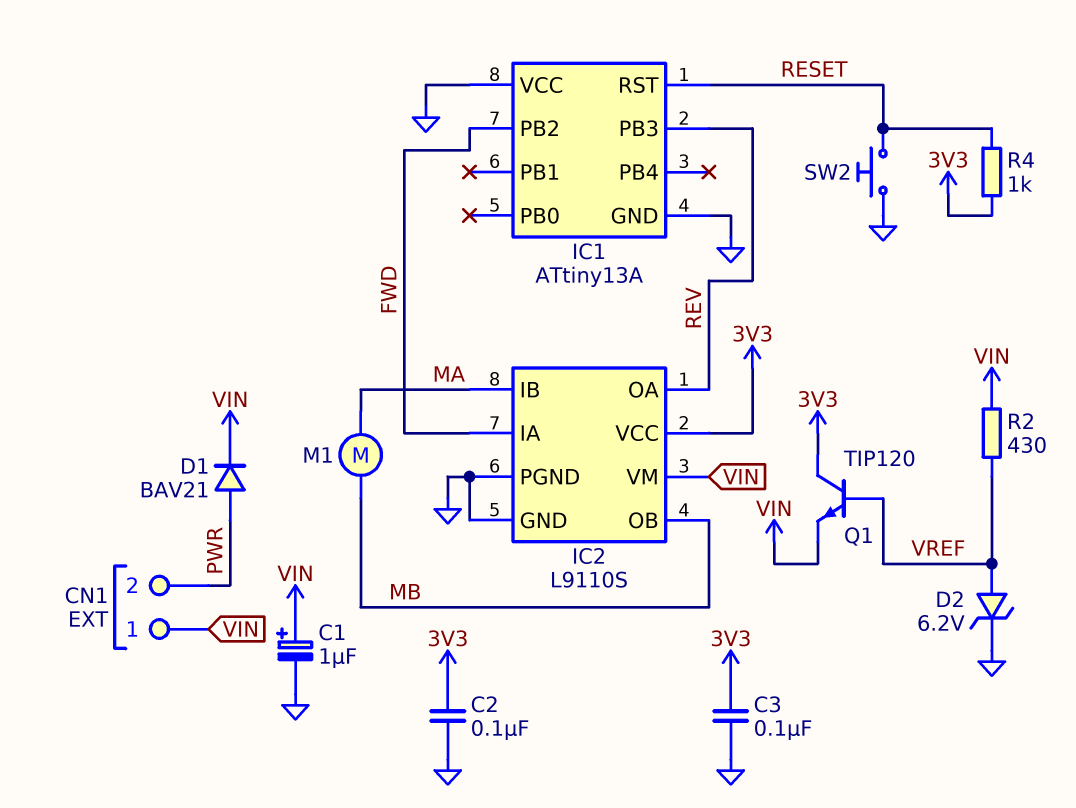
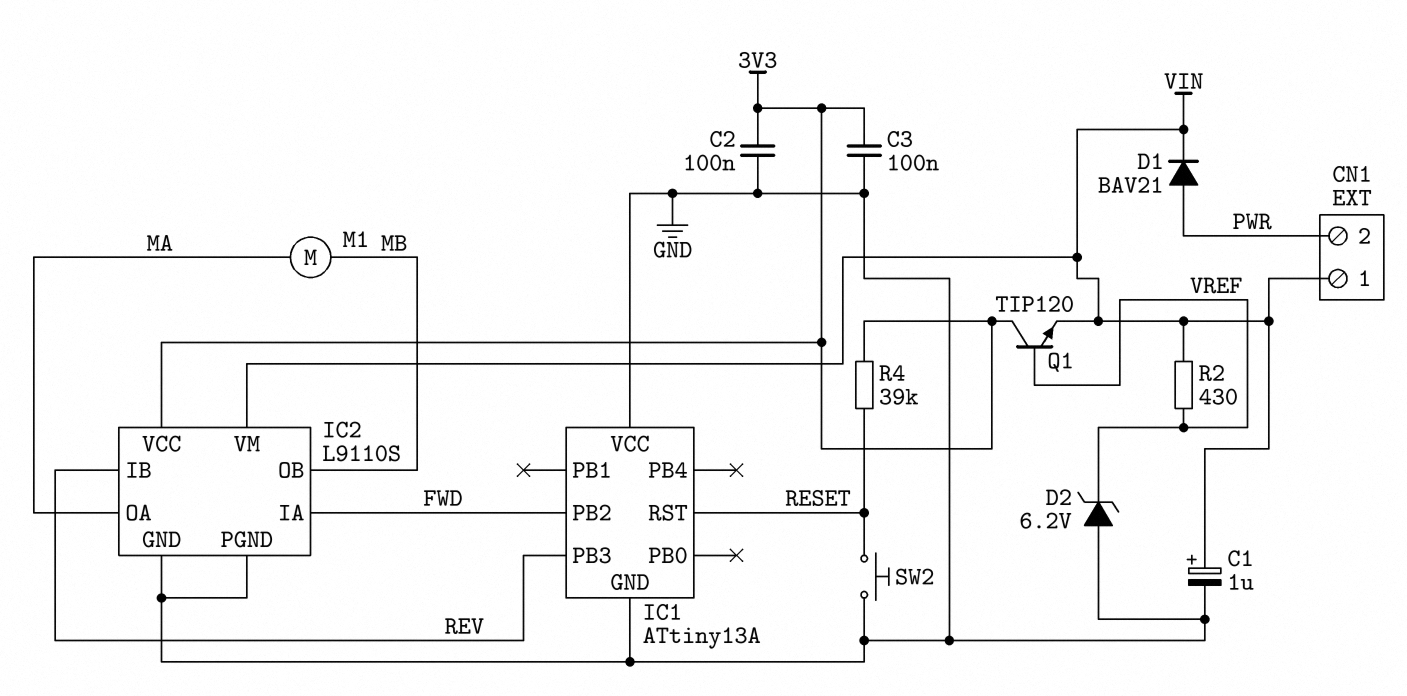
D2: zener 6.2V (A VREF, K GND) -> zener 6.2V (A GND, K VREF)
IC2 pin IB: MA -> REV
IC2 pin OA: REV -> MA
R4: 1k (3V3, RESET) -> 39k (3V3, RESET)

